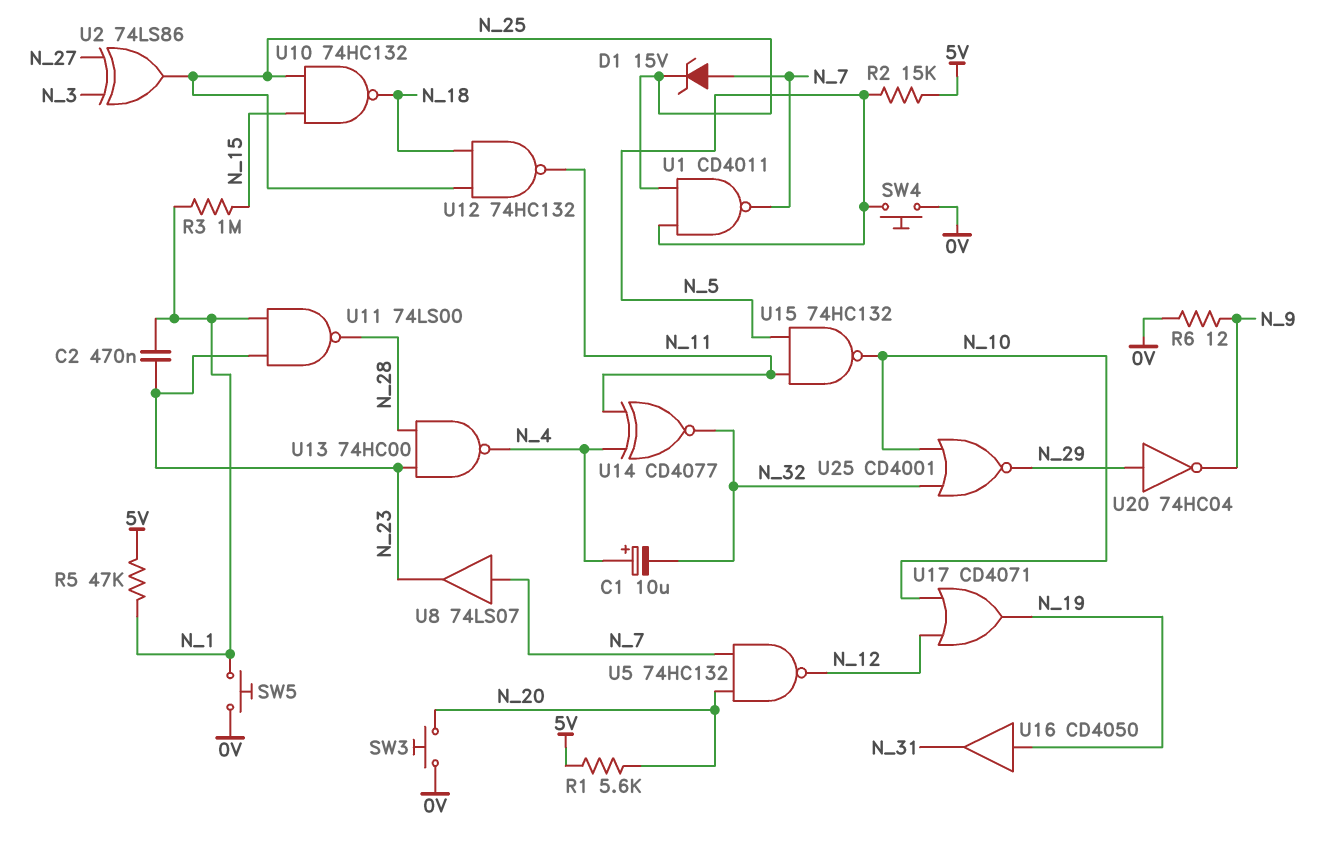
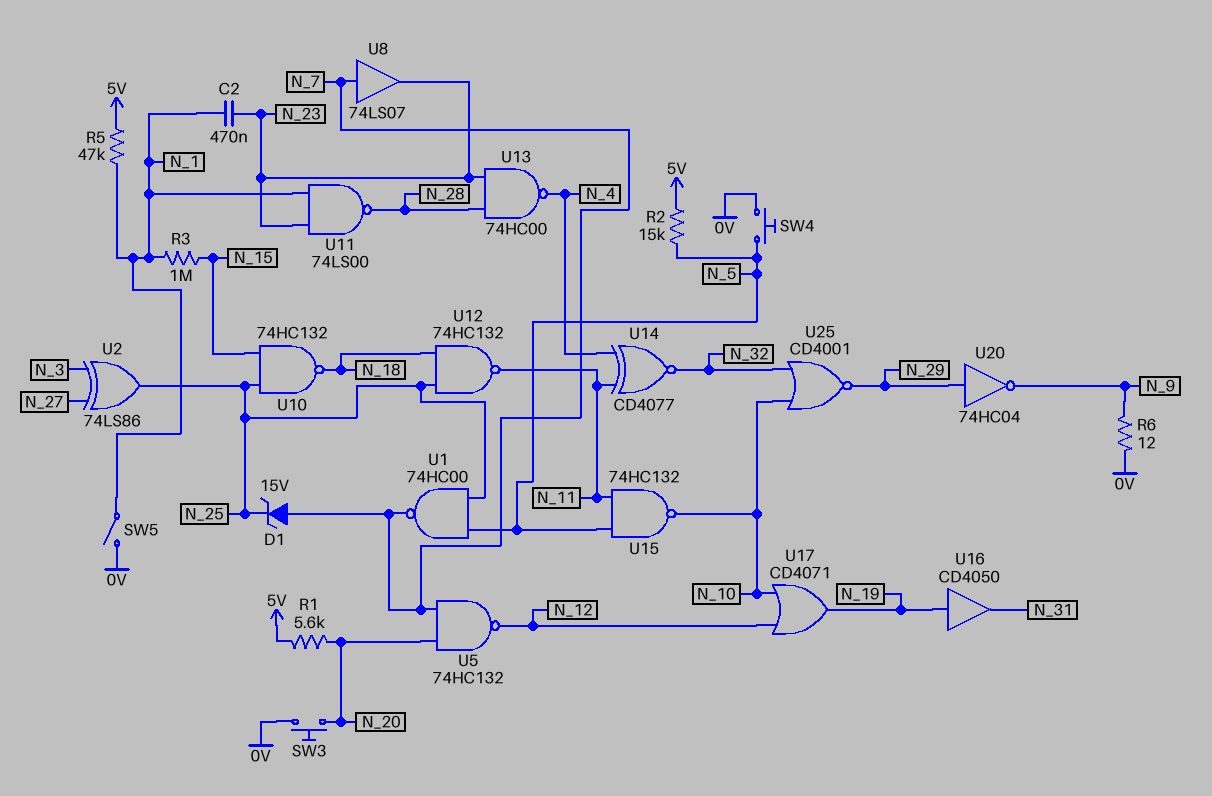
C1: 10uF (plus N_4, minus N_32) -> none
SW5: button (0V, N_1) -> switch (0V, N_1)
U1: NAND CD4011 (in N_5, in N_25, out N_7) -> NAND 74HC00 (in N_5, in N_25, out N_7)

